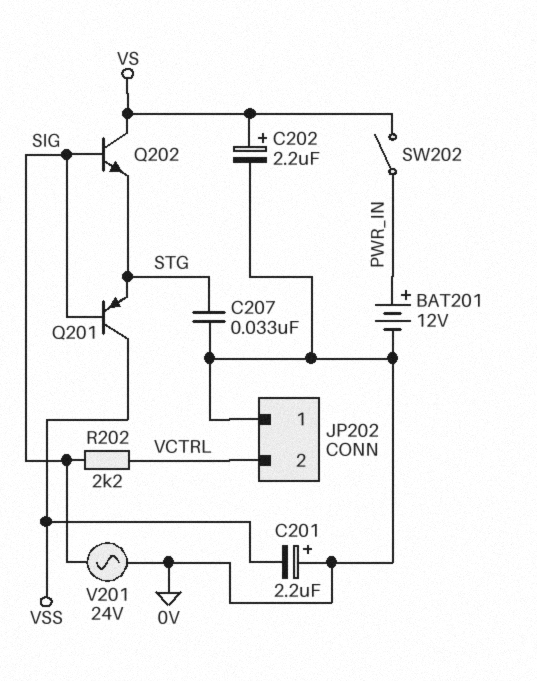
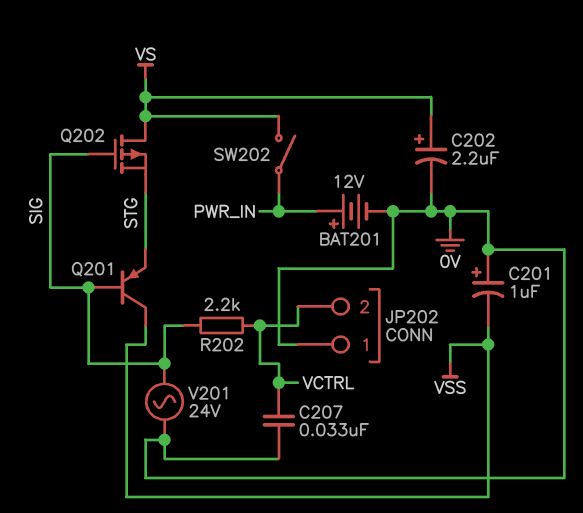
C201: 2.2uF (plus 0V, minus VSS) -> 1uF (plus 0V, minus VSS)
C207: 33nF (0V, STG) -> 33nF (0V, VCTRL)
Q202: NPN (B SIG, C VS, E STG) -> PMOS (G SIG, D VS, S STG)

